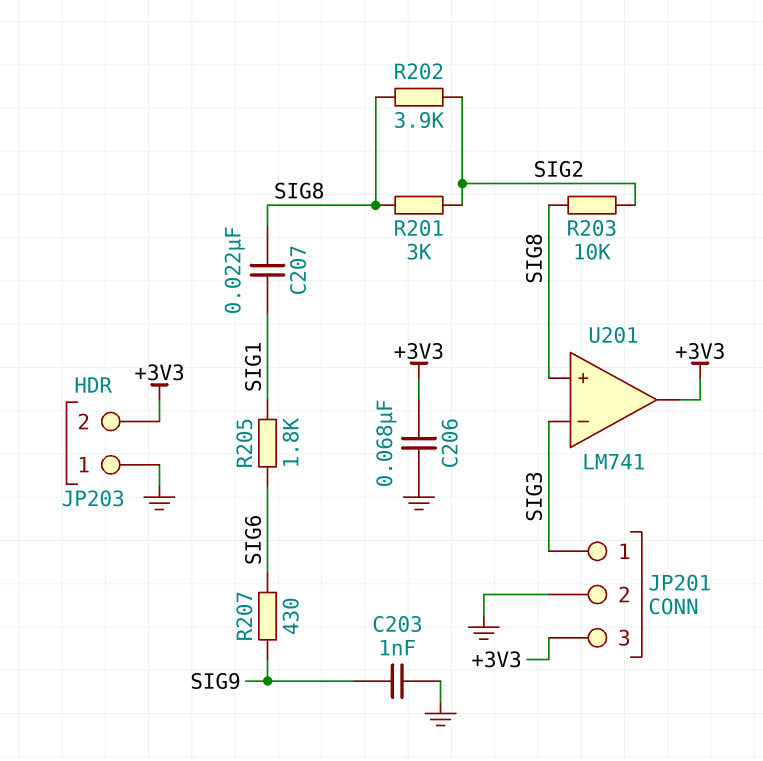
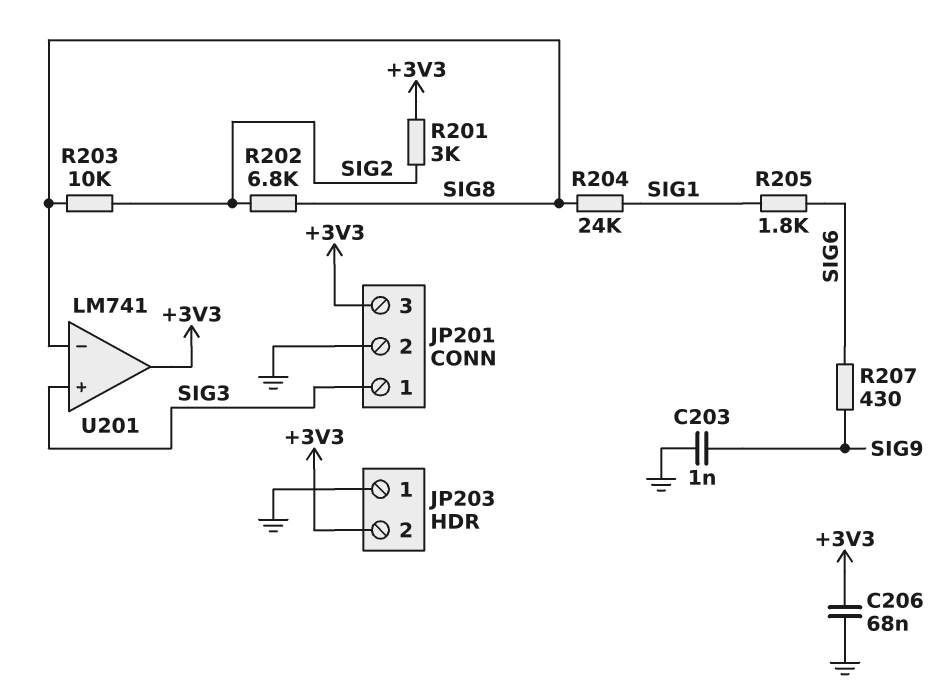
C207: 22nF (SIG1, SIG8) -> none
R201: 3k (SIG2, SIG8) -> 3k (+3V3, SIG2)
R202: 3.9k (SIG2, SIG8) -> 6.8k (SIG2, SIG8)
R204: none -> 24k (SIG1, SIG8)
U201 pin in+: SIG8 -> SIG3
U201 pin in-: SIG3 -> SIG8

